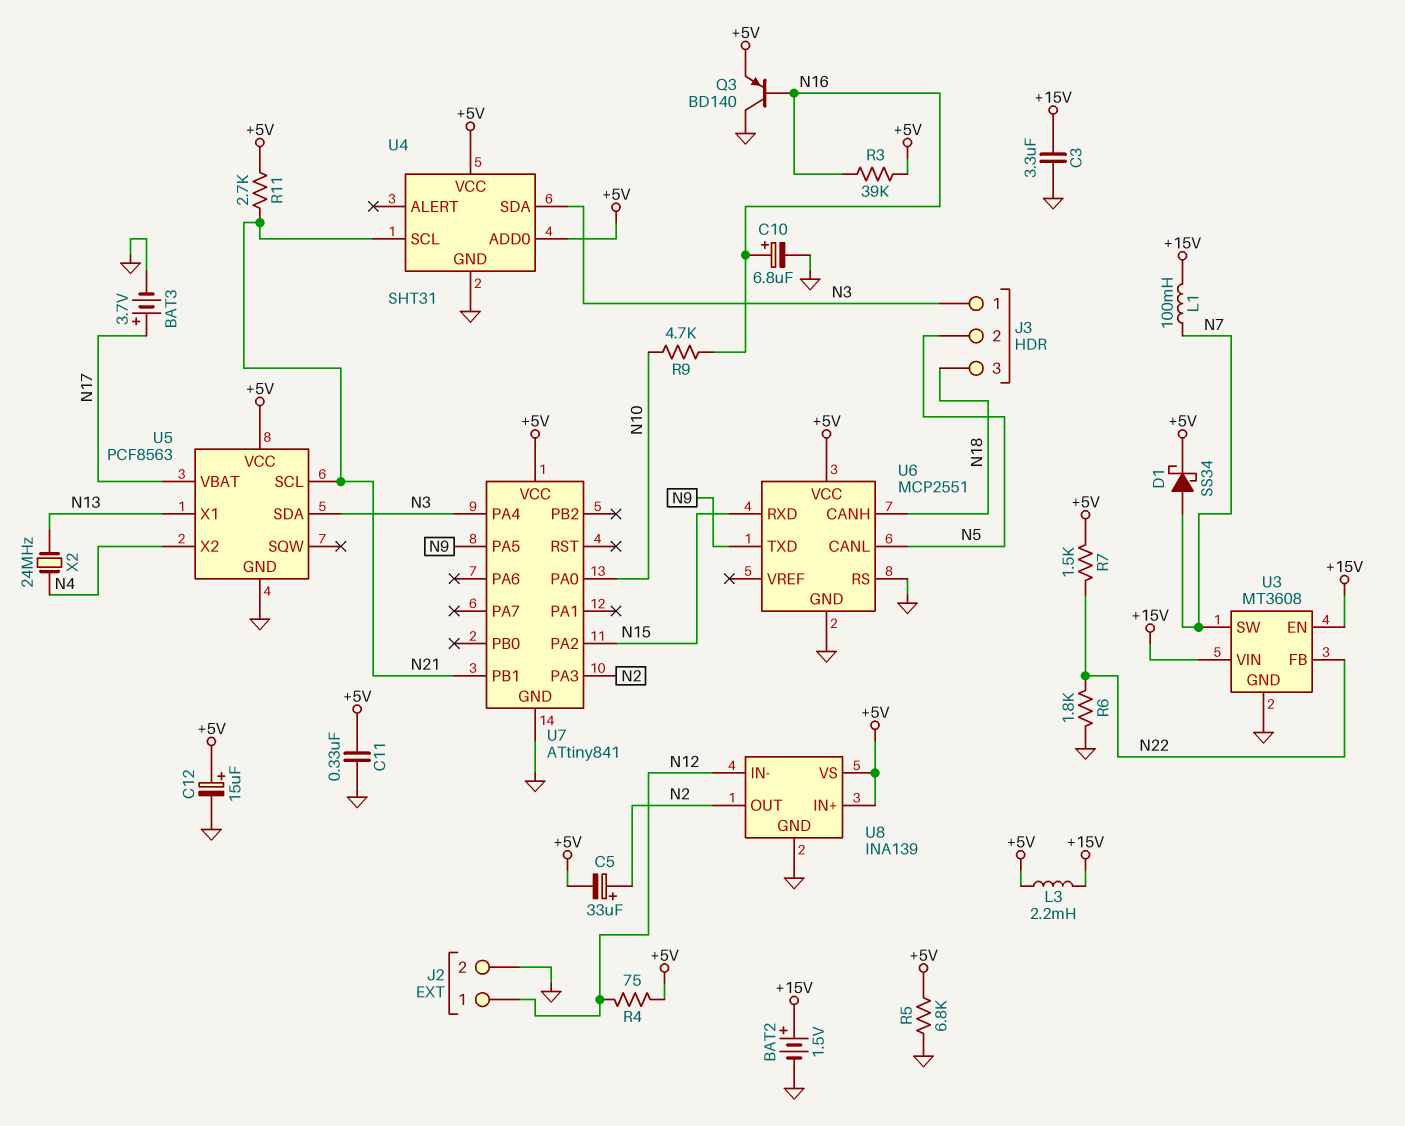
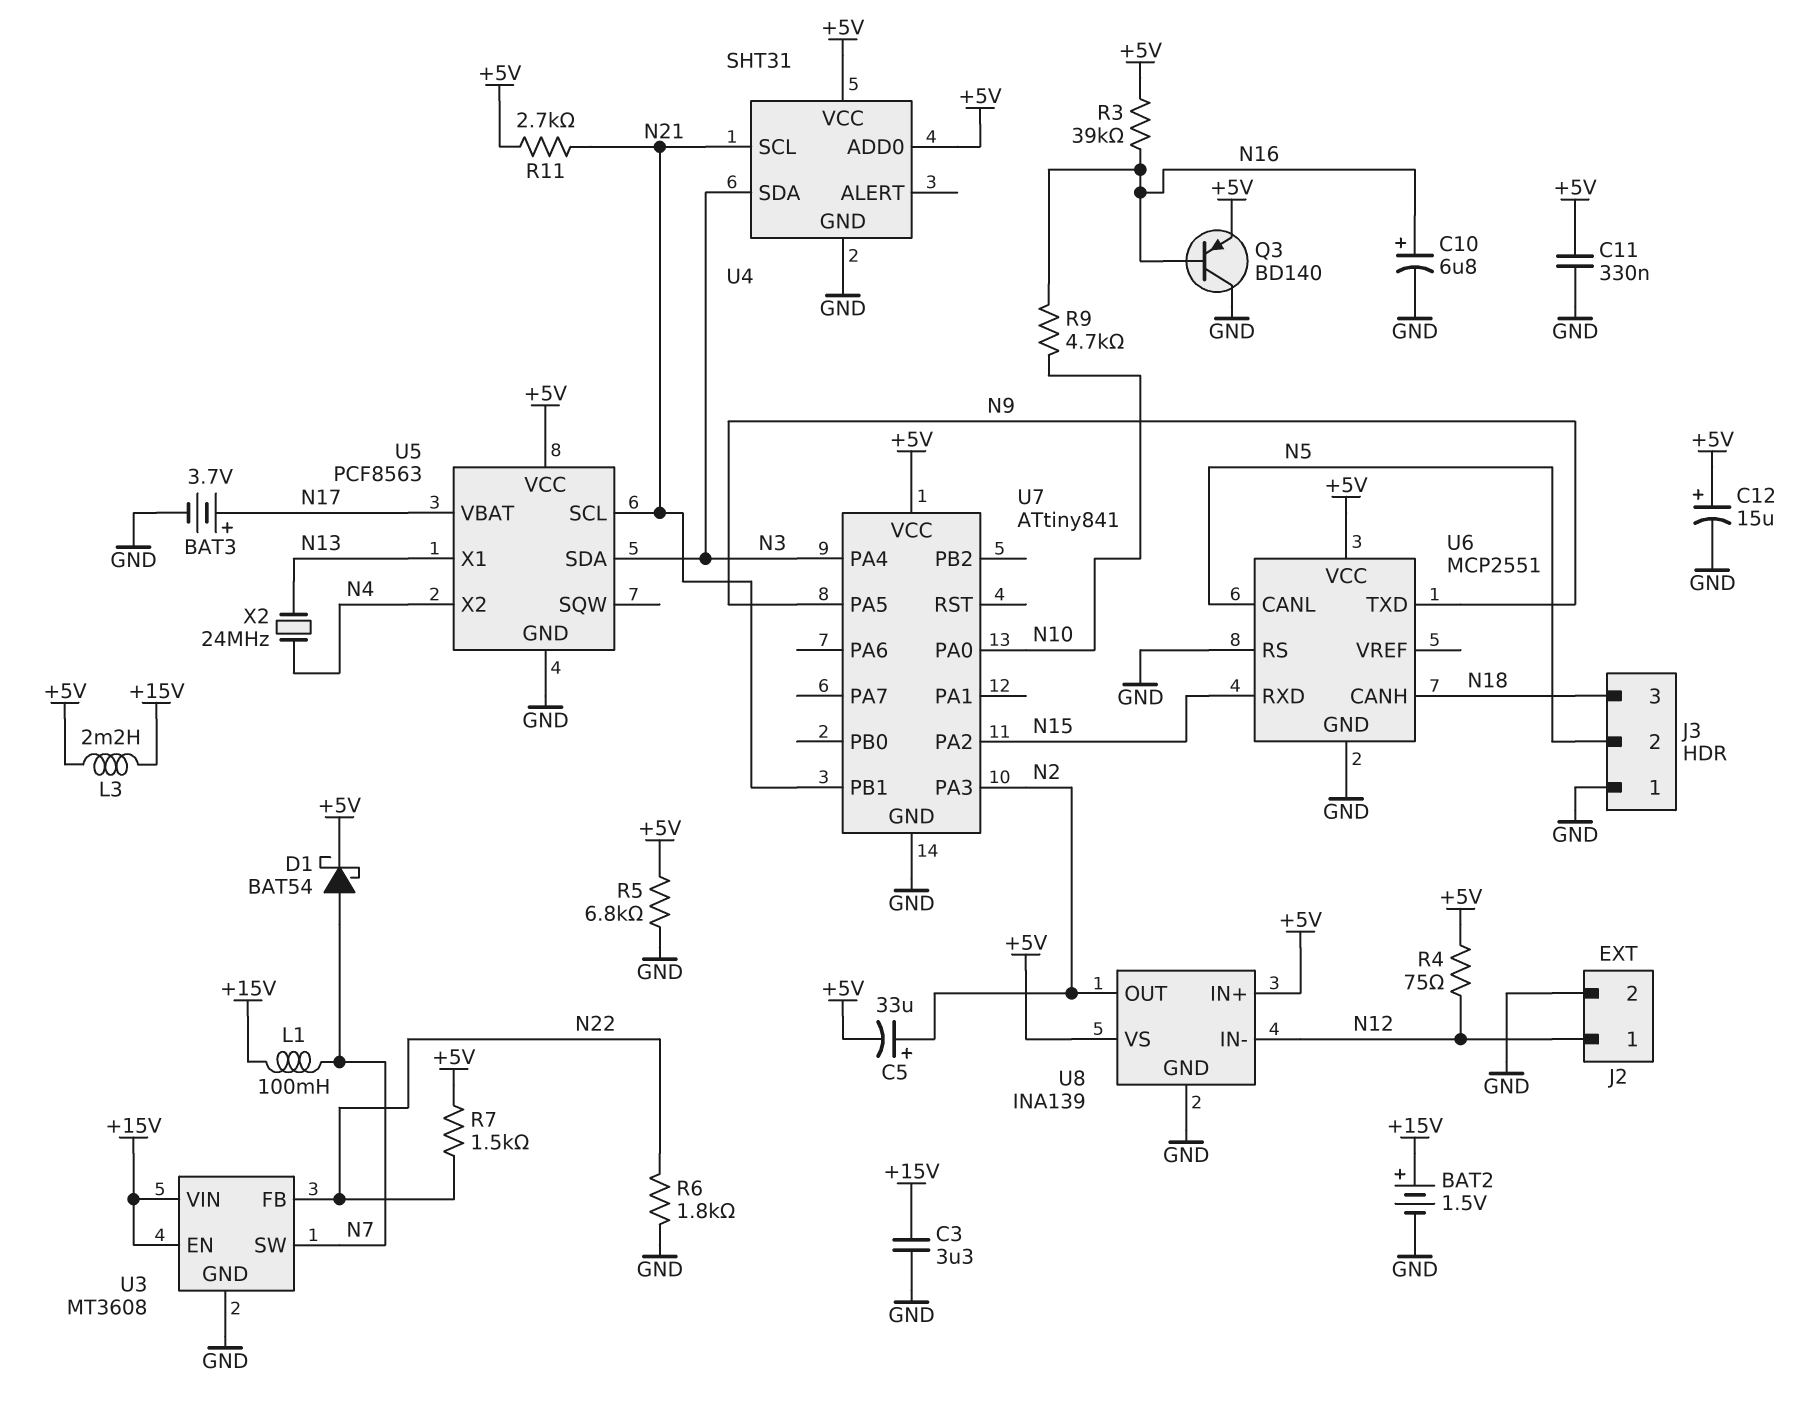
D1: schottky SS34 (A N7, K +5V) -> schottky BAT54 (A N7, K +5V)
J3 pin 1: N3 -> GND

